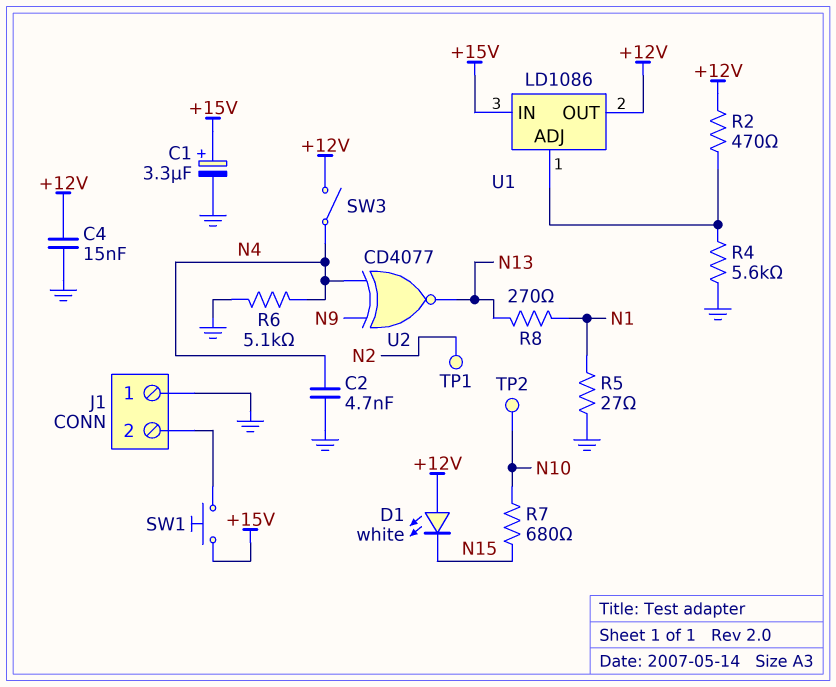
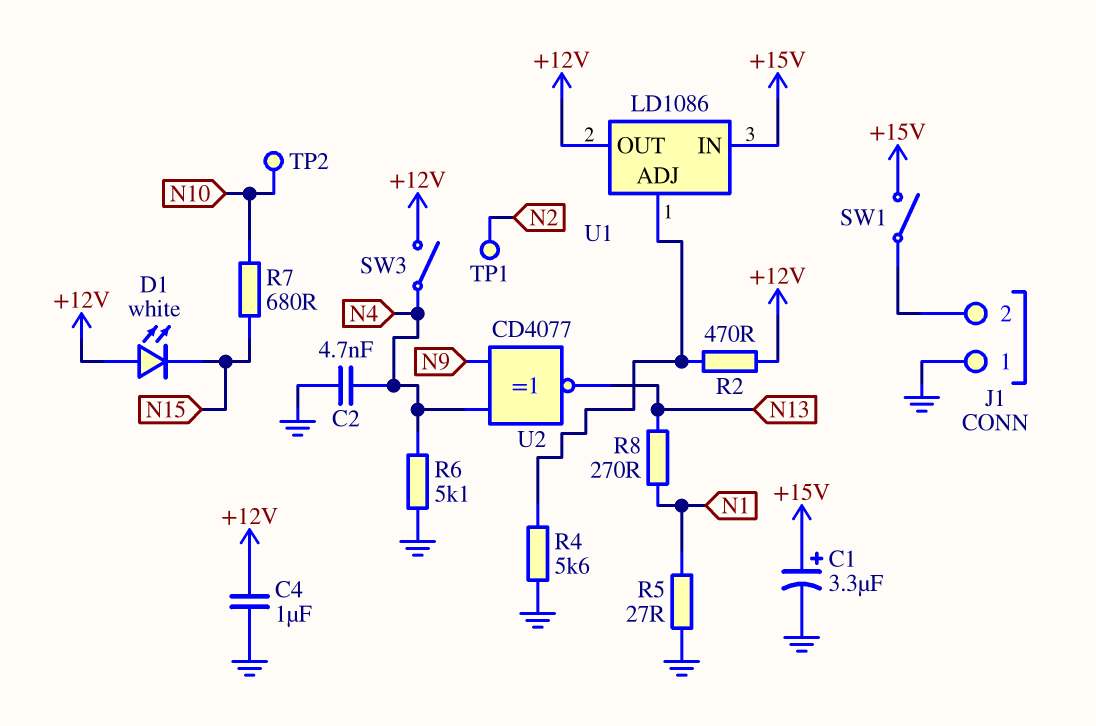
C4: 15nF (+12V, GND) -> 1uF (+12V, GND)
SW1: button (+15V, J1/2) -> switch (+15V, J1/2)

